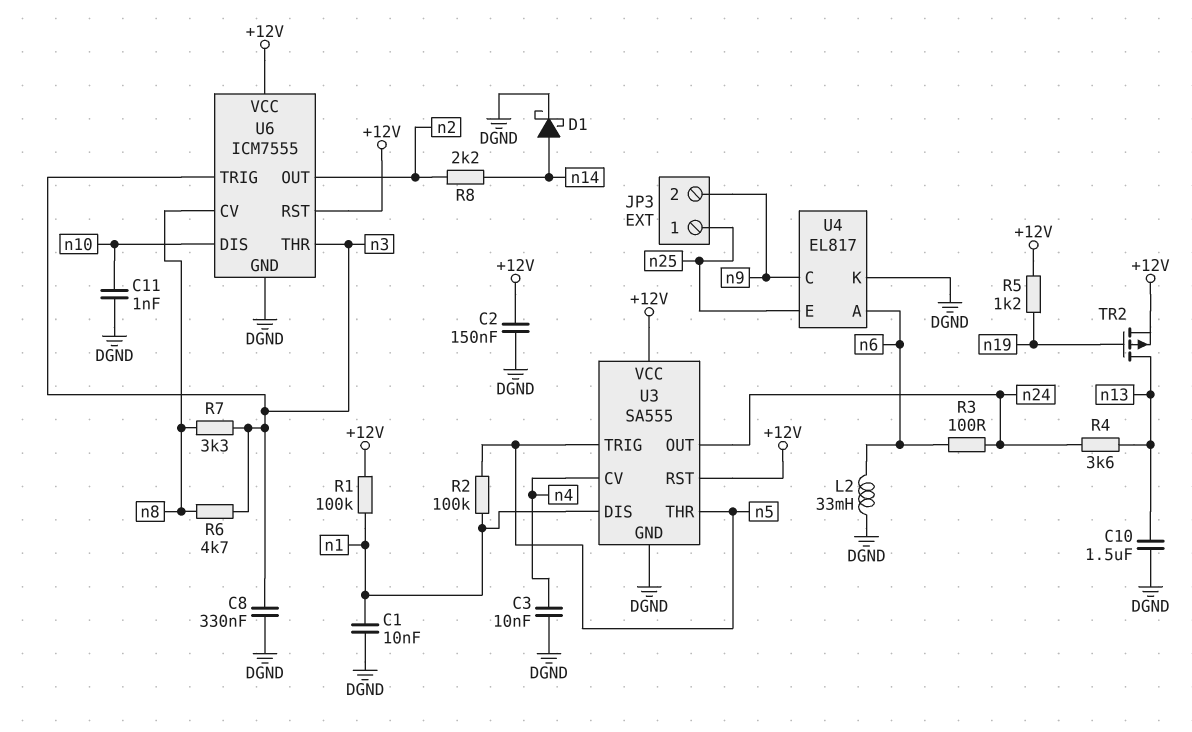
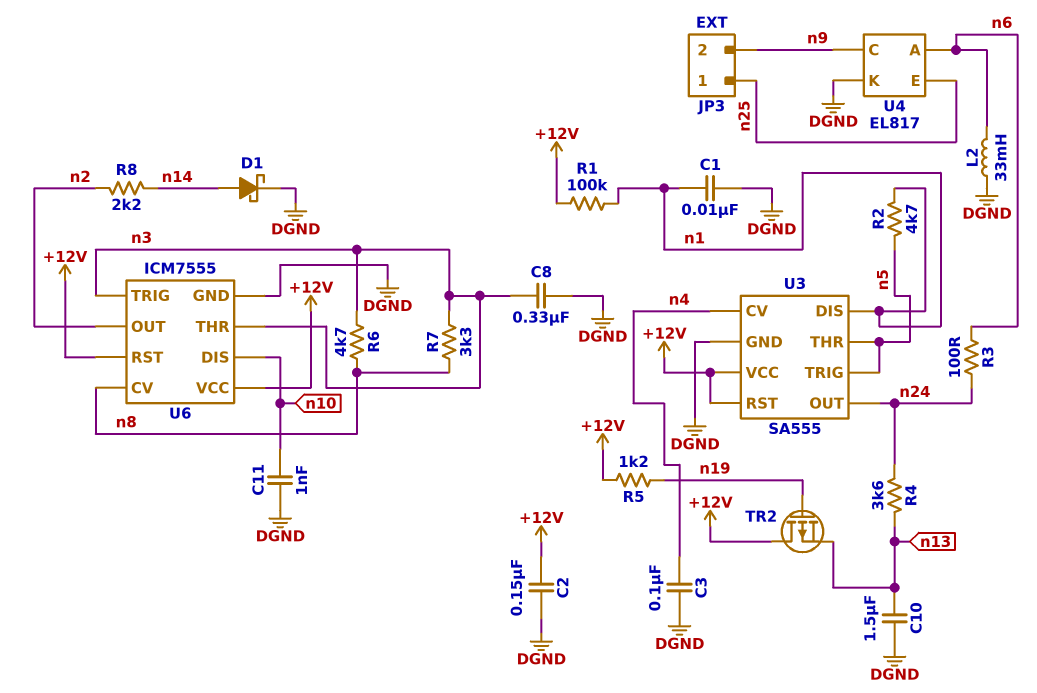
C3: 10nF (DGND, n4) -> 100nF (DGND, n4)
R2: 100k (n1, n5) -> 4.7k (n1, n5)
TR2: PMOS (G n19, D n13, S +12V) -> PMOS (G n19, D +12V, S n13)

